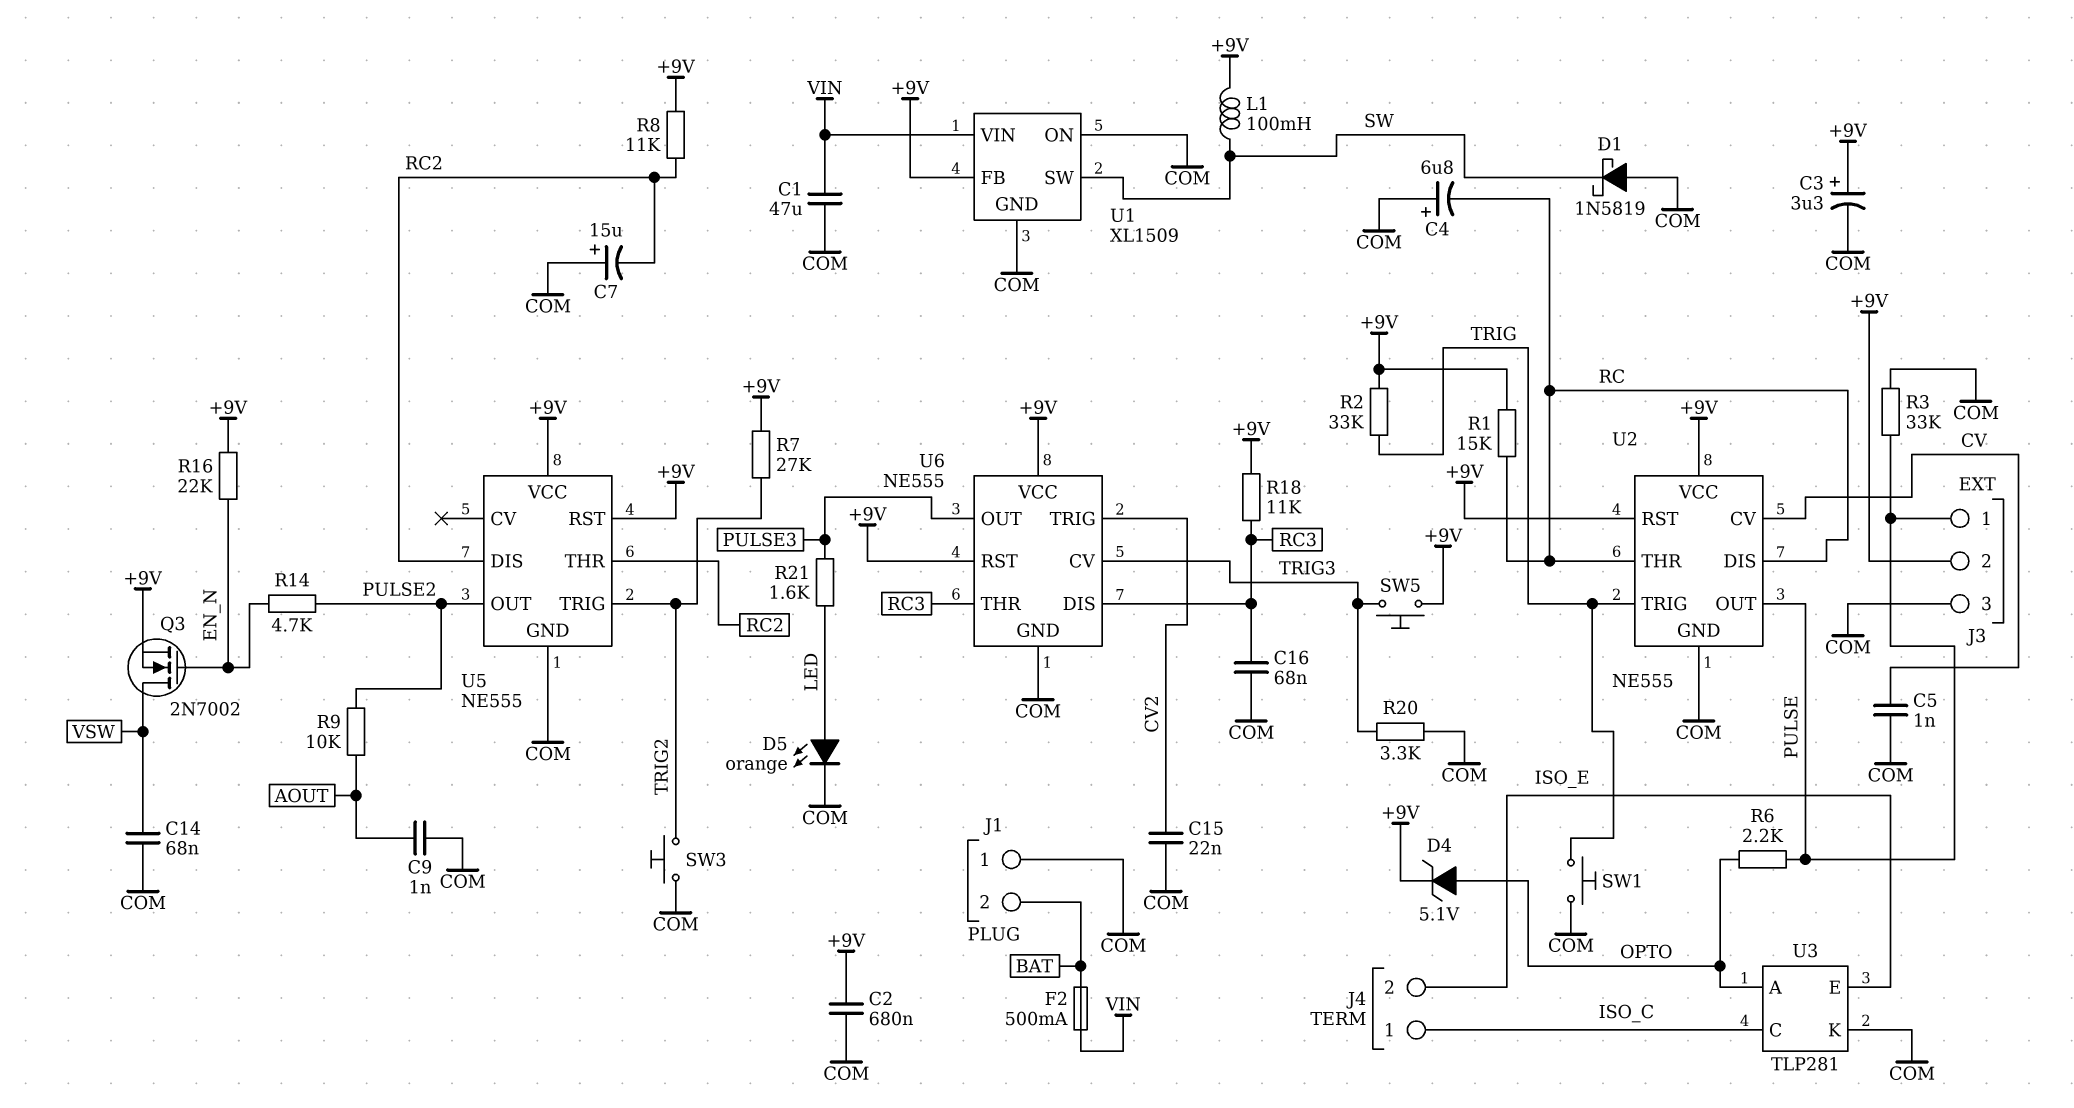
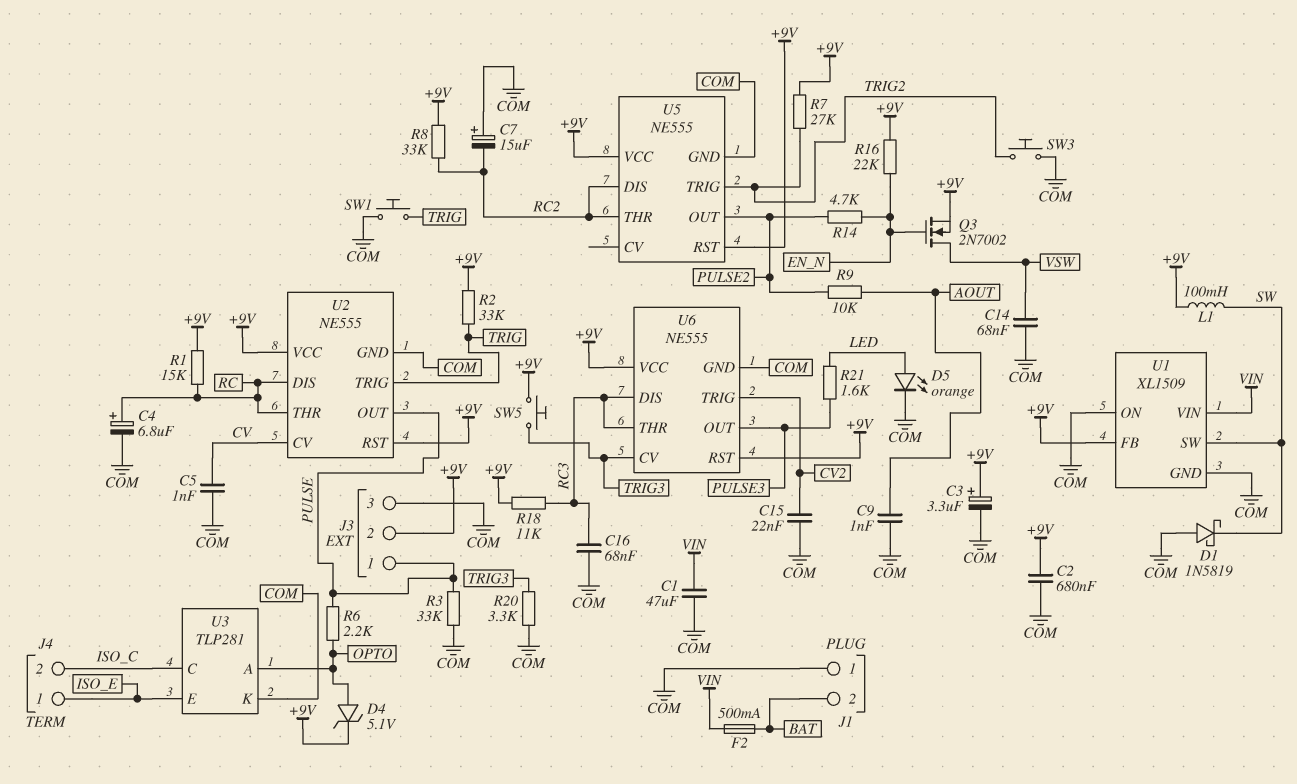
C4: 6.8uF (plus COM, minus RC) -> 6.8uF (plus RC, minus COM)
J4 pin 1: ISO_C -> ISO_E
J4 pin 2: ISO_E -> ISO_C
R8: 11k (+9V, RC2) -> 33k (+9V, RC2)

